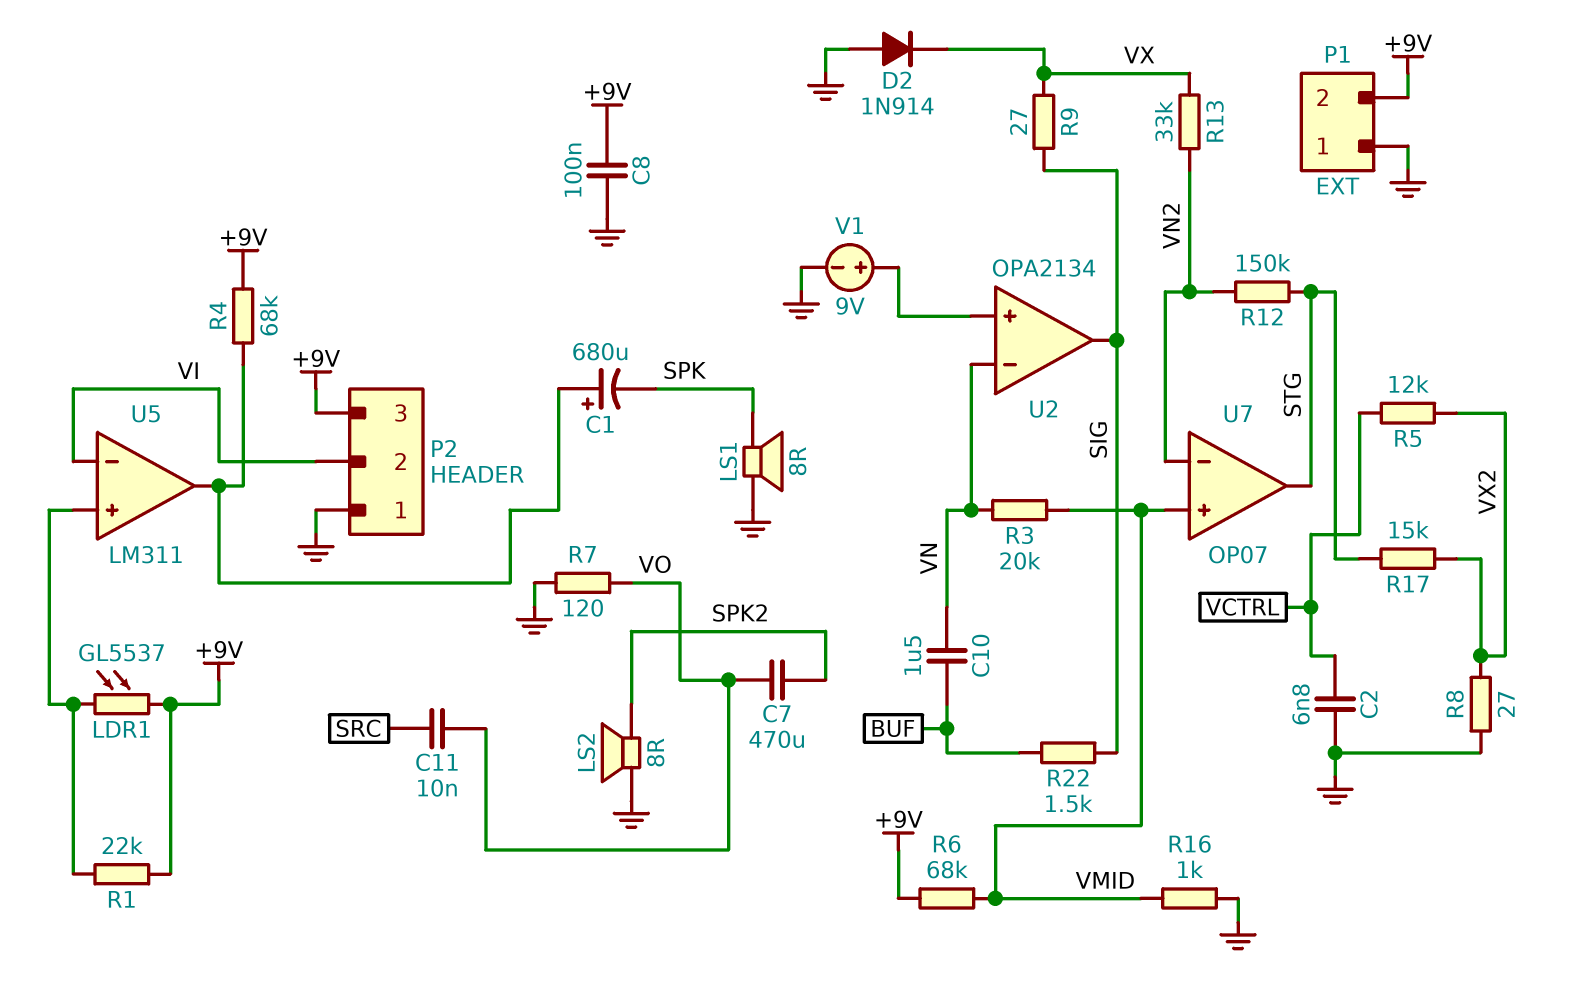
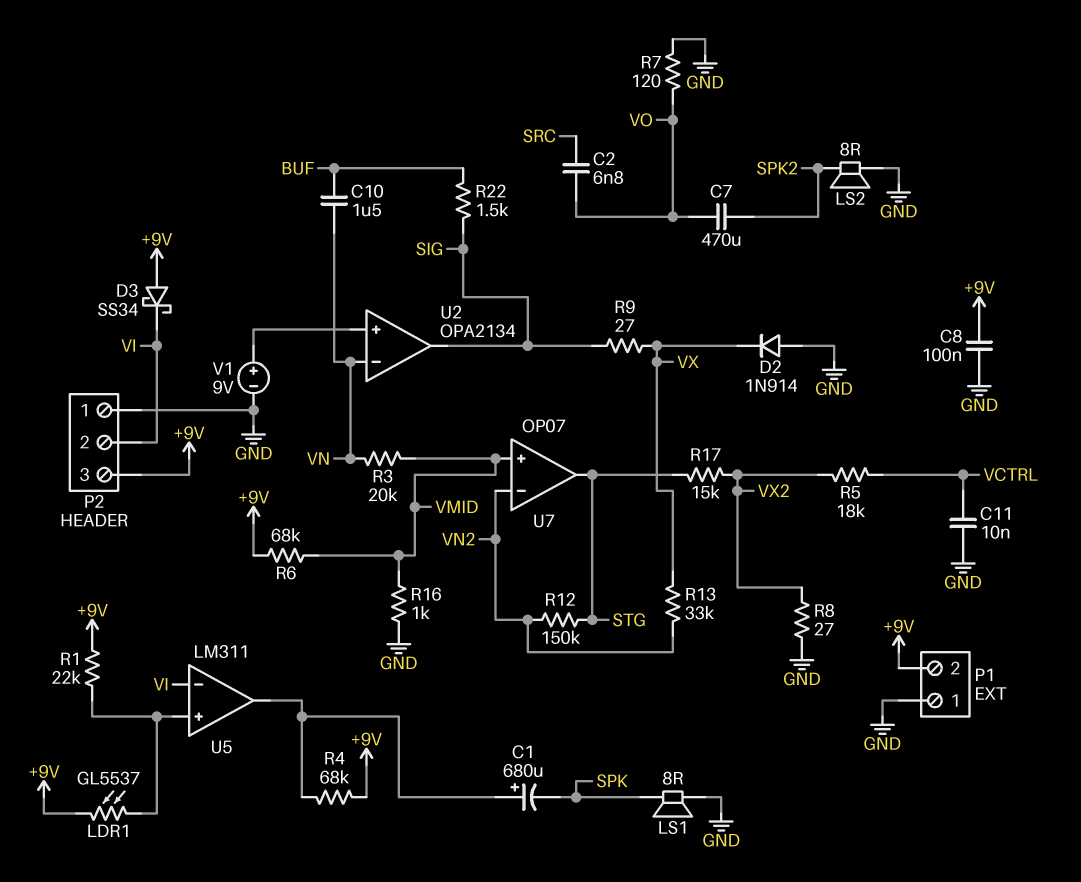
C2: 6.8nF (GND, VCTRL) -> 6.8nF (SRC, VO)
C11: 10nF (SRC, VO) -> 10nF (GND, VCTRL)
D3: none -> schottky SS34 (A +9V, K VI)
R5: 12k (VCTRL, VX2) -> 18k (VCTRL, VX2)

